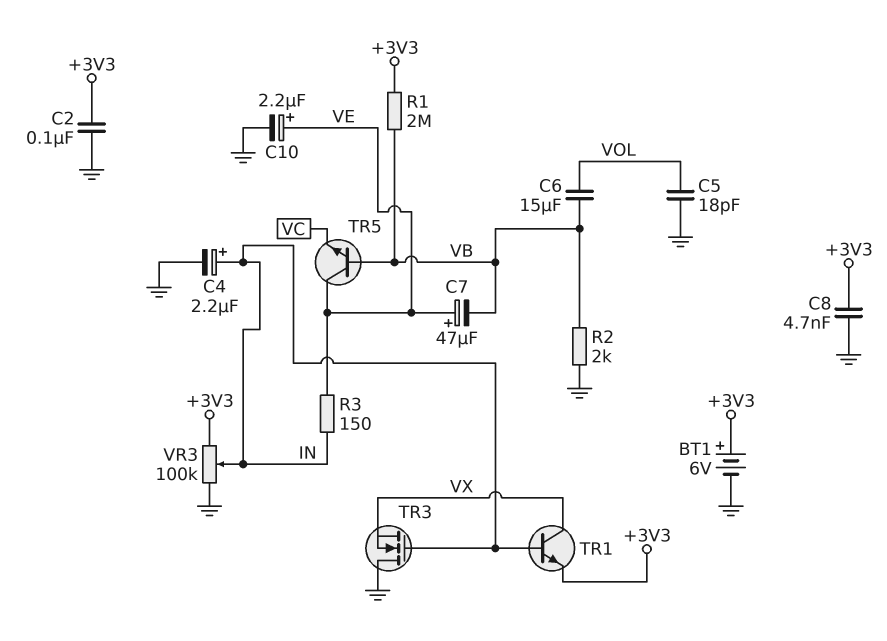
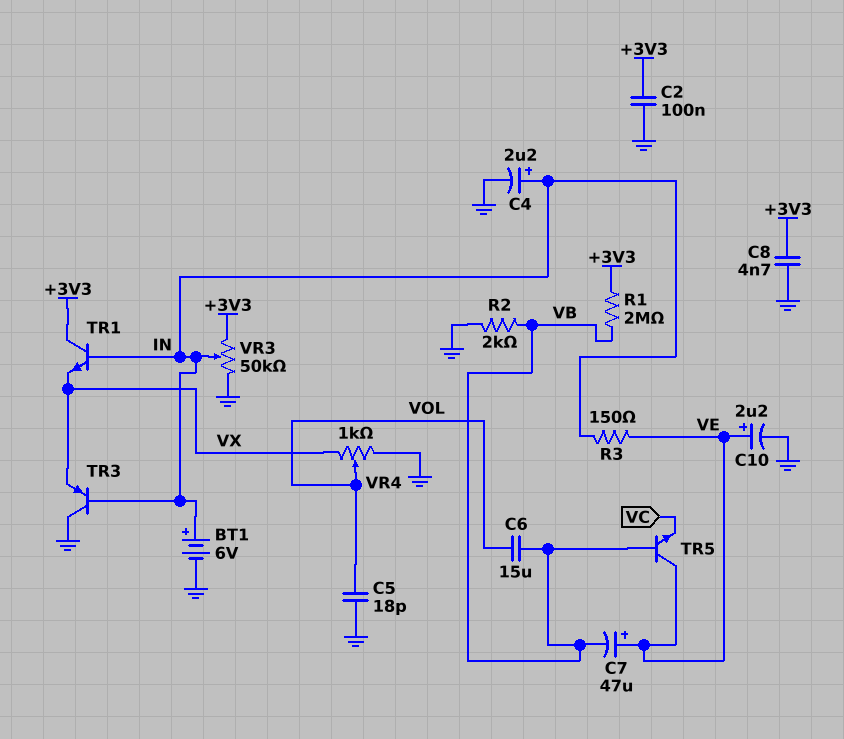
BT1: 6V (plus +3V3, minus GND) -> 6V (plus IN, minus GND)
TR1: NPN (B IN, C VX, E +3V3) -> NPN (B IN, C +3V3, E VX)
TR3: NMOS (G IN, D GND, S VX) -> PNP (B IN, C GND, E VX)
VR3: 100k (+3V3, GND, wiper IN) -> 50k (+3V3, GND, wiper IN)
VR4: none -> 1k (GND, VX, wiper VOL)

